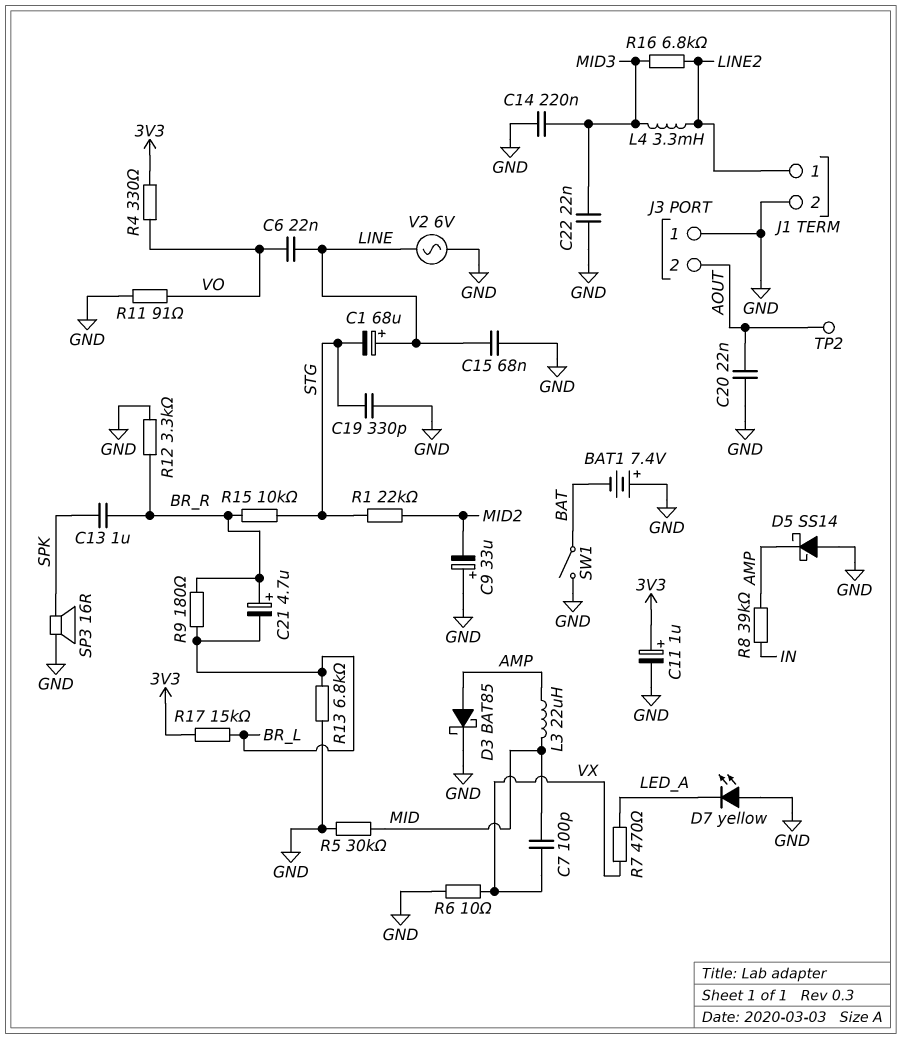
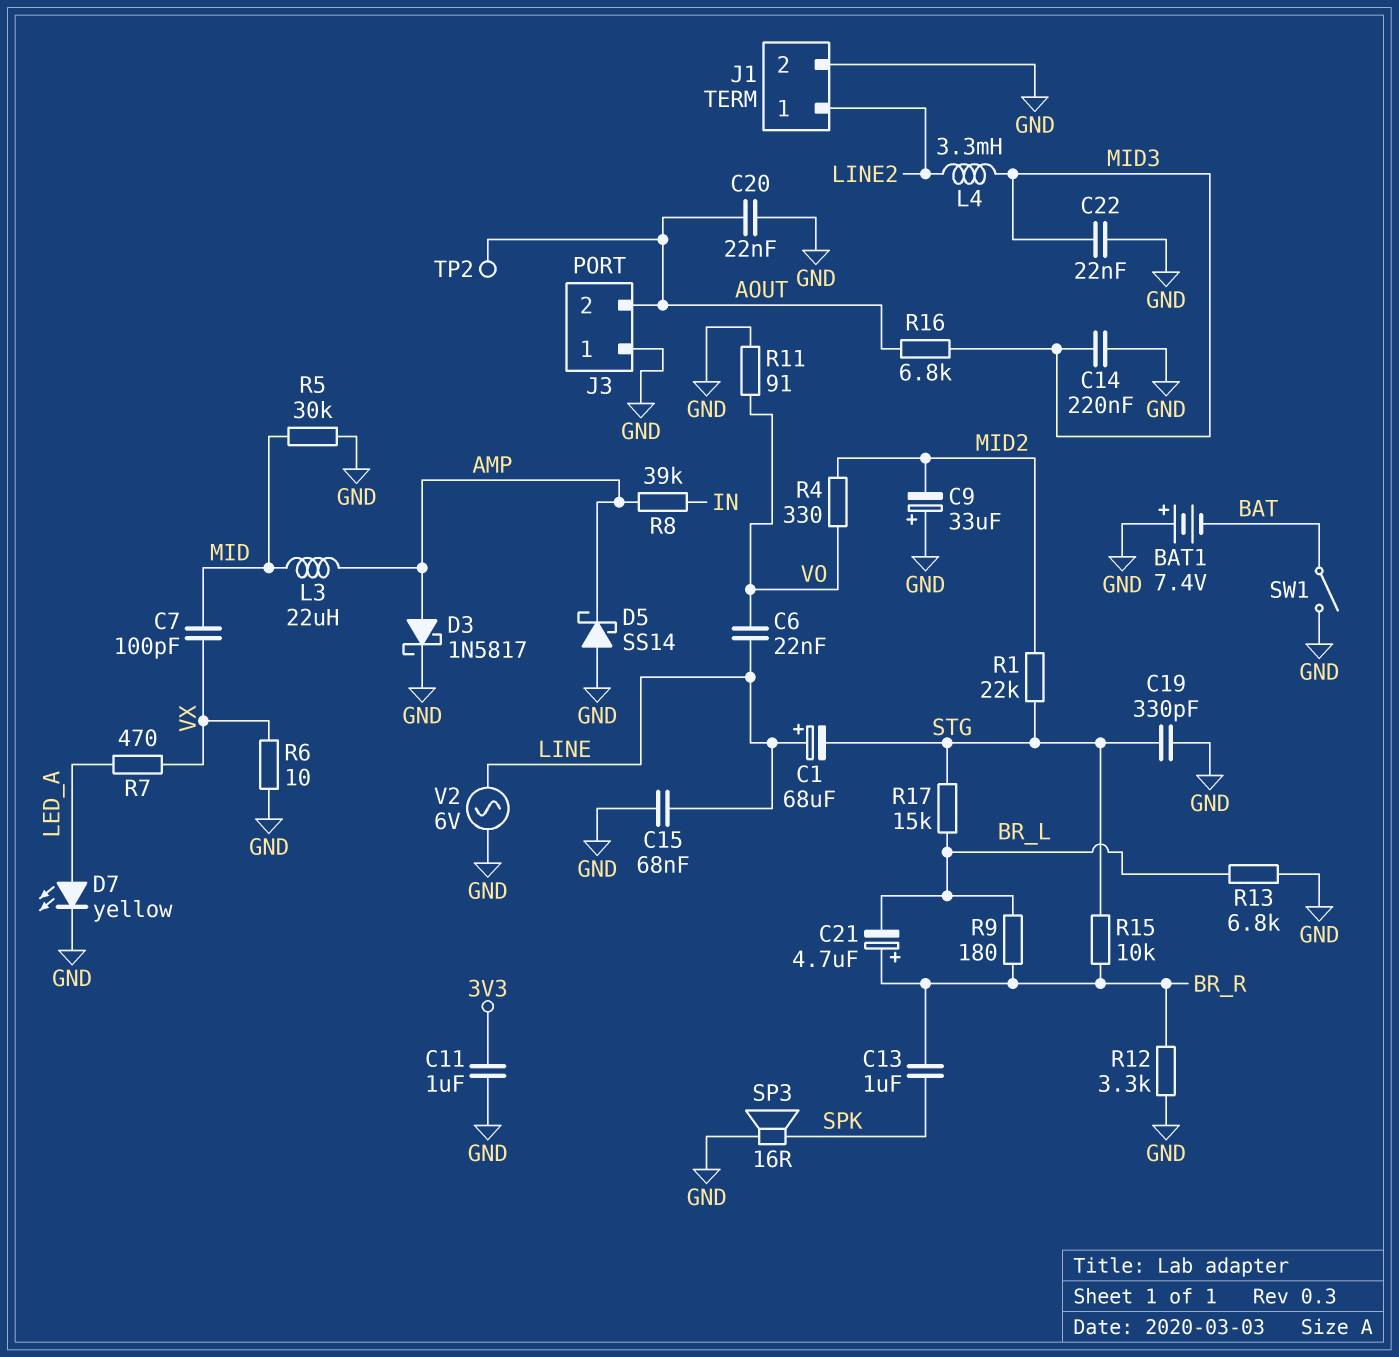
C11: 1uF (plus 3V3, minus GND) -> 1uF (3V3, GND)
D3: schottky BAT85 (A AMP, K GND) -> schottky 1N5817 (A AMP, K GND)
D7: LED yellow (A GND, K LED_A) -> LED yellow (A LED_A, K GND)
R4: 330 (3V3, VO) -> 330 (MID2, VO)
R16: 6.8k (LINE2, MID3) -> 6.8k (AOUT, MID3)
R17: 15k (3V3, BR_L) -> 15k (BR_L, STG)

